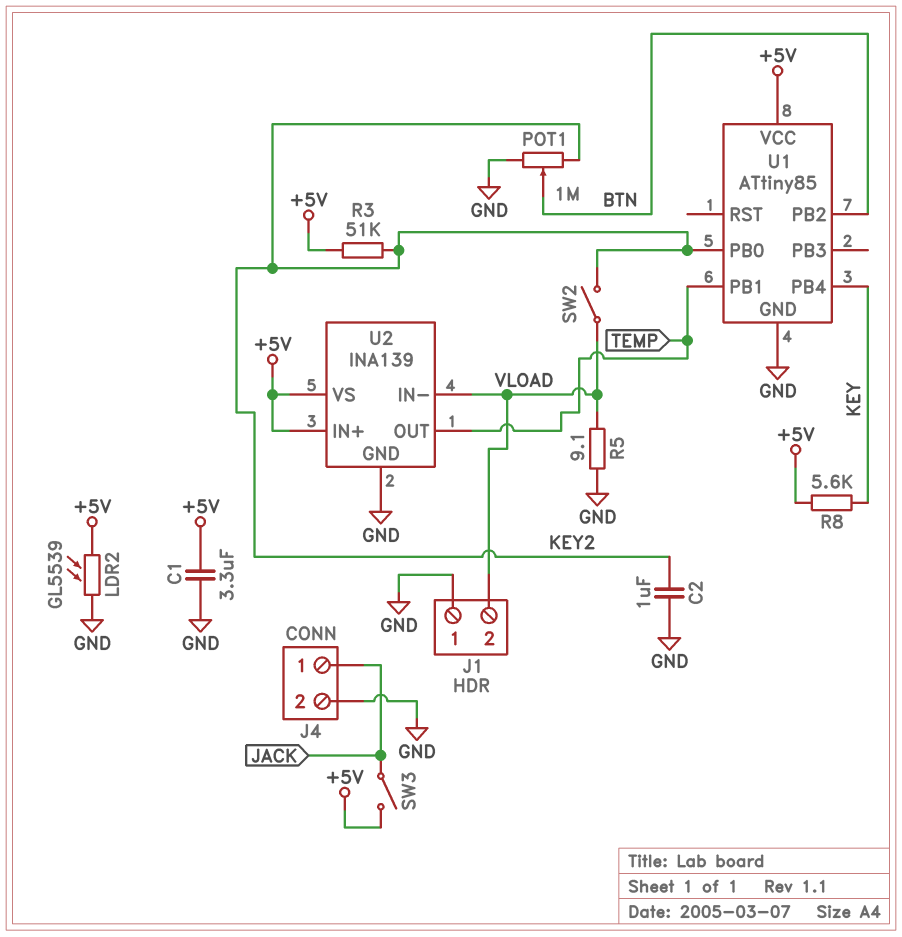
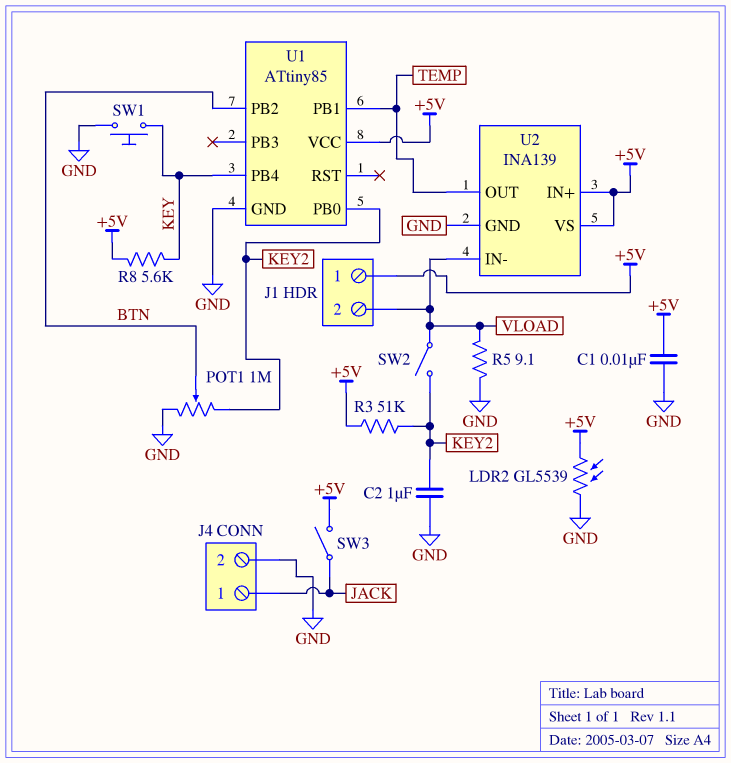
C1: 3.3uF (+5V, GND) -> 10nF (+5V, GND)
J1 pin 1: GND -> +5V
SW1: none -> button (GND, KEY)

